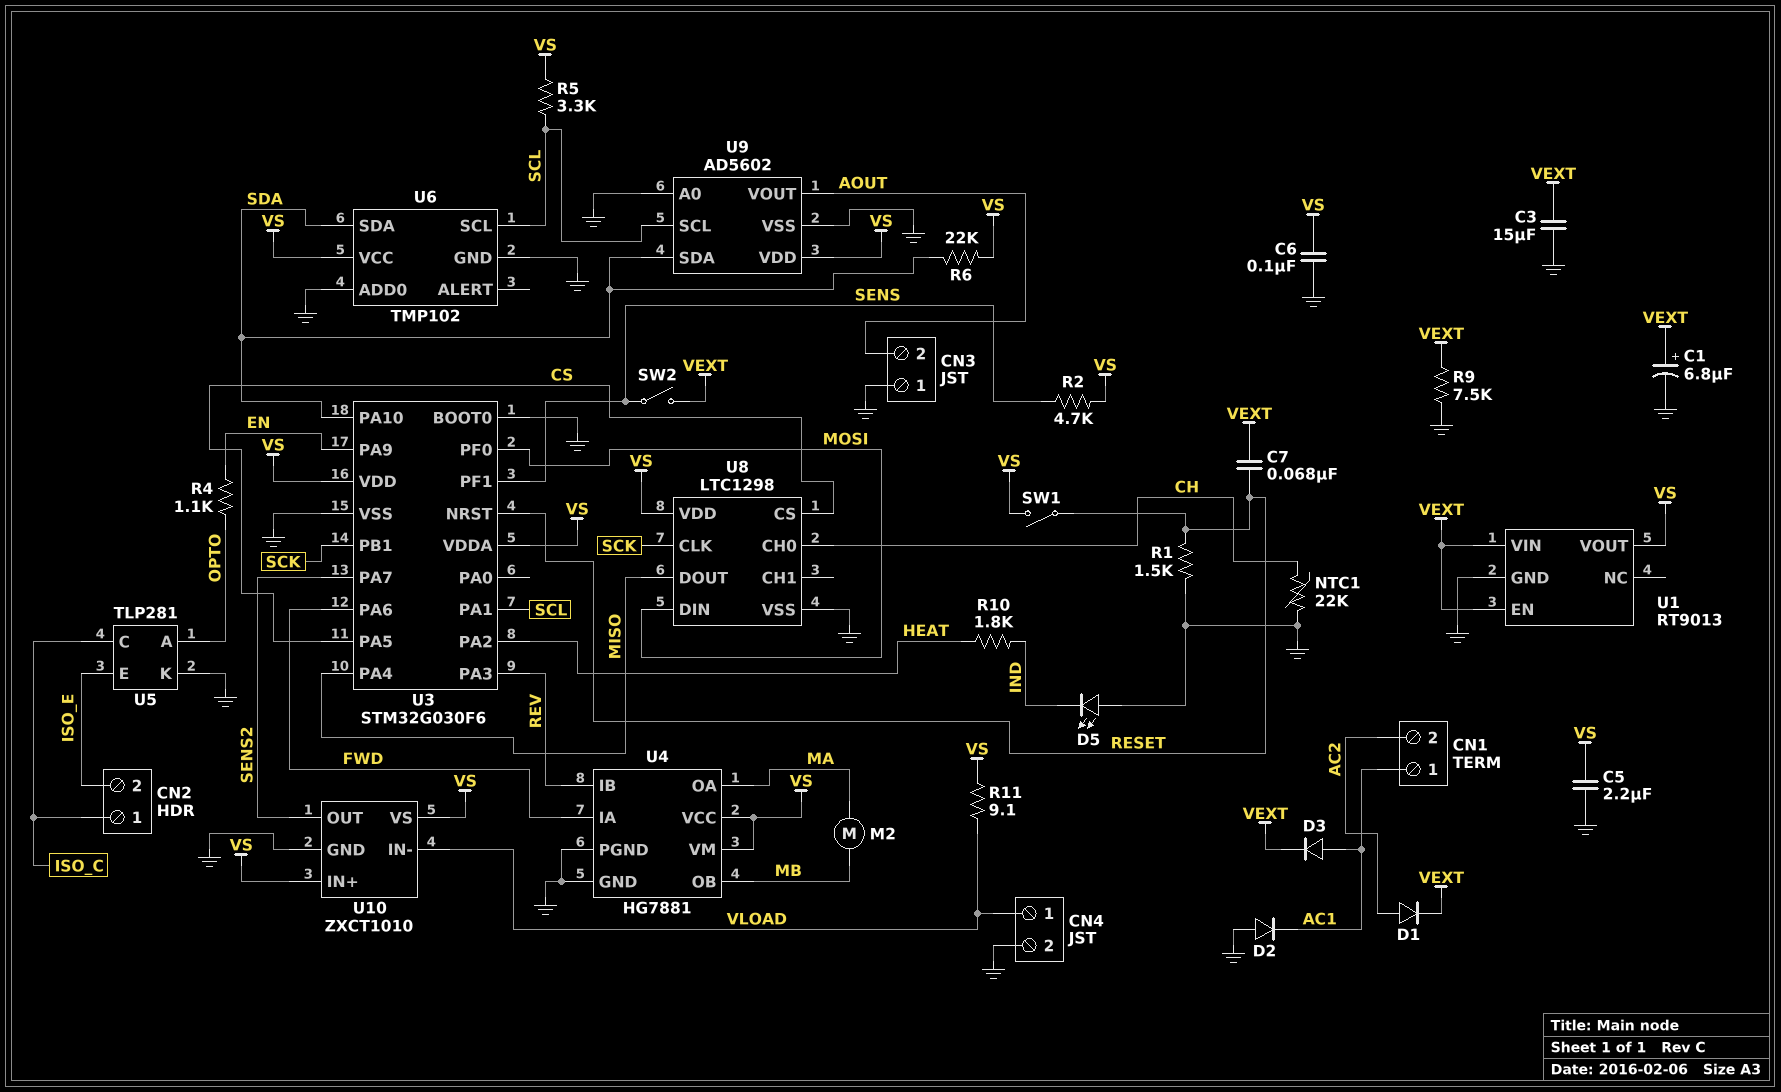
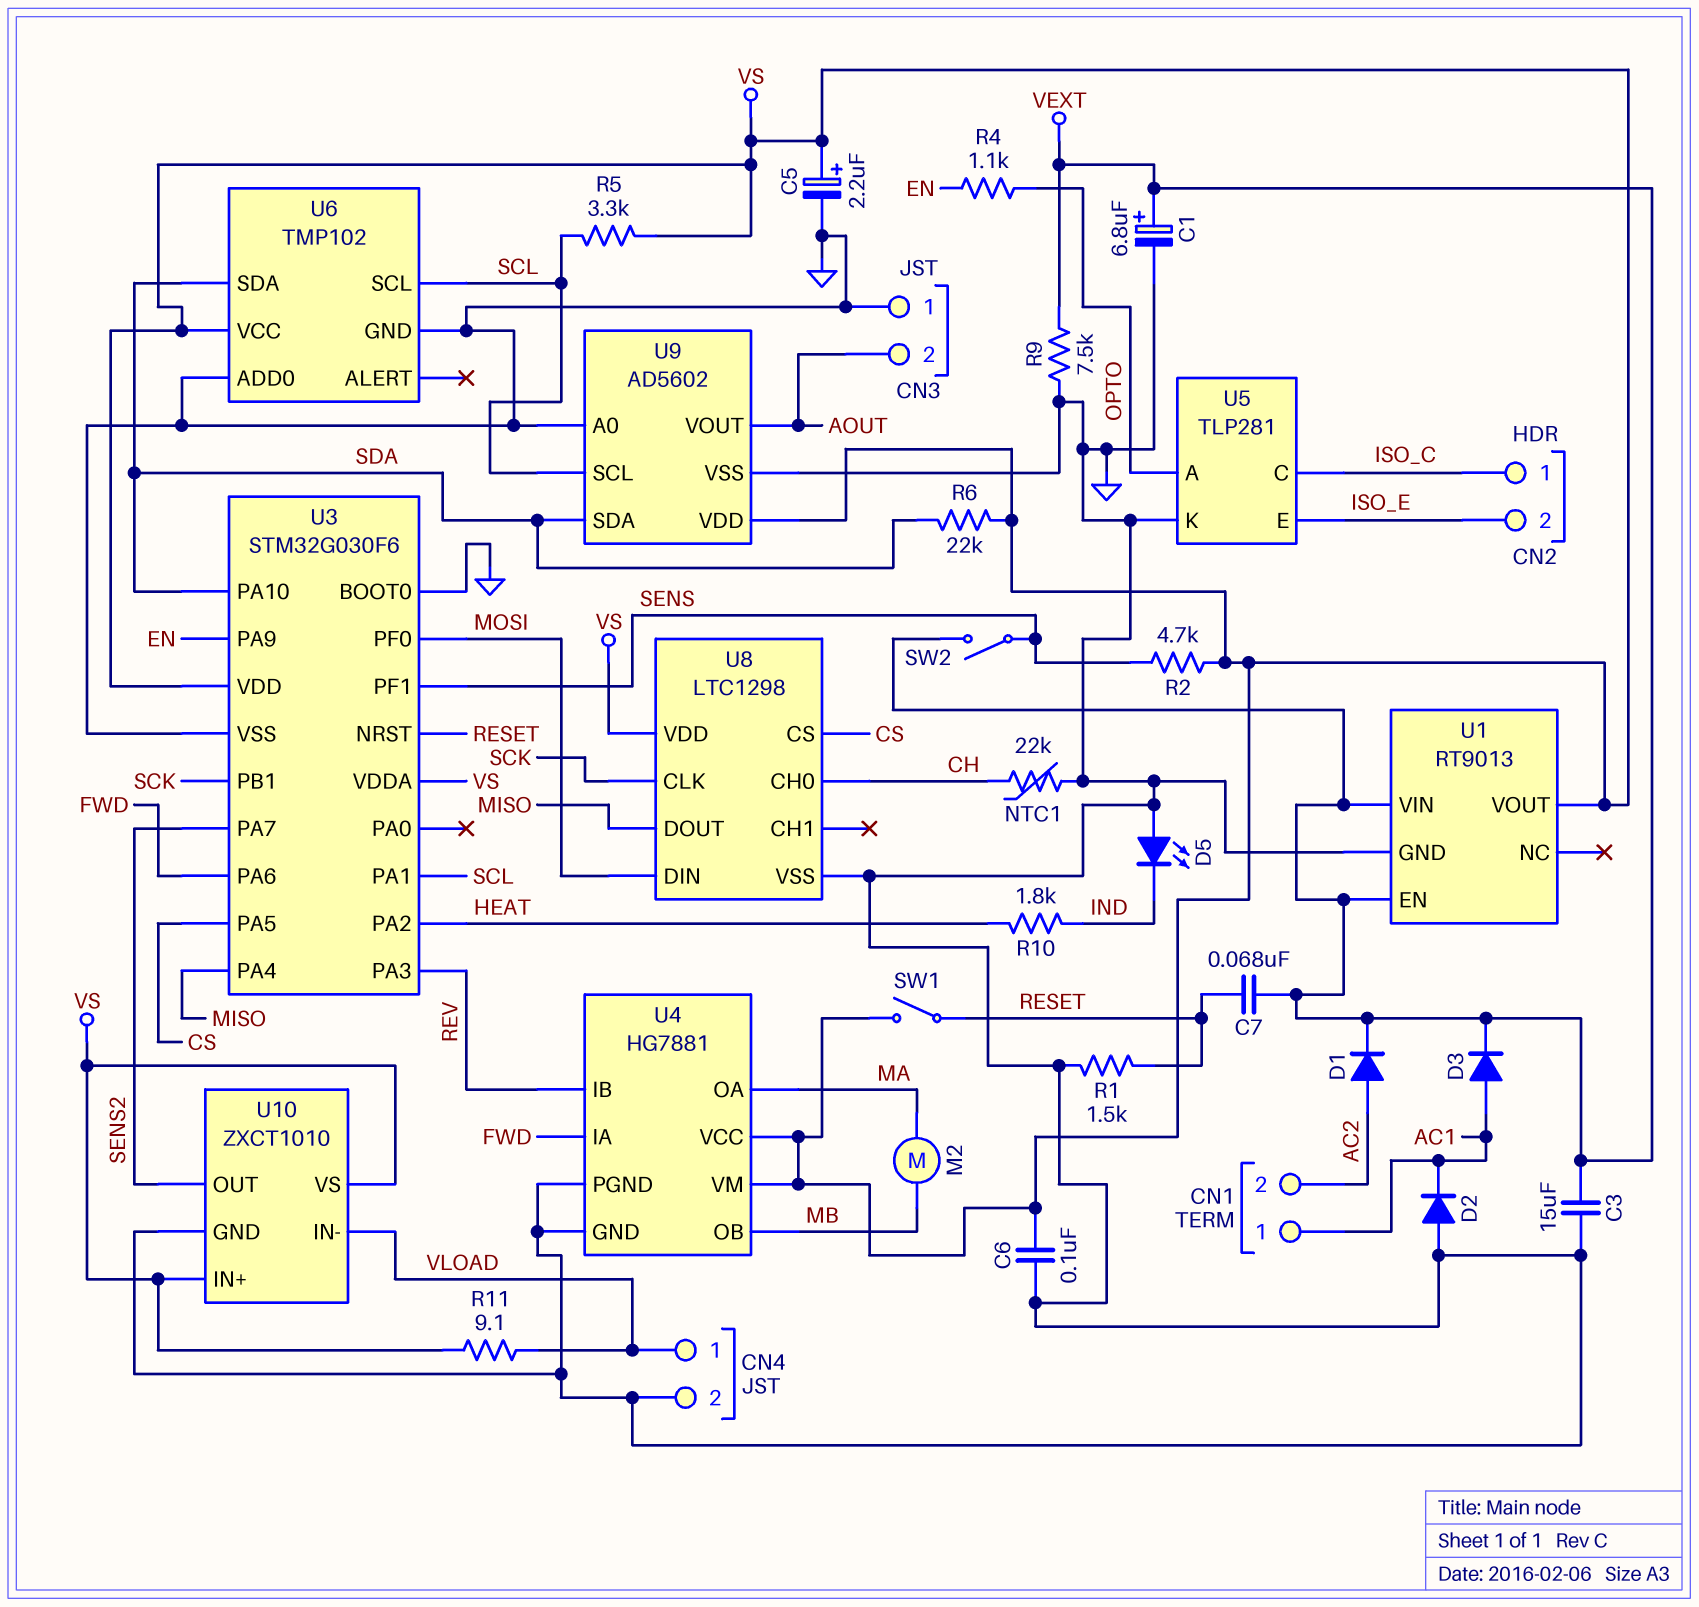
C5: 2.2uF (GND, VS) -> 2.2uF (plus VS, minus GND)

